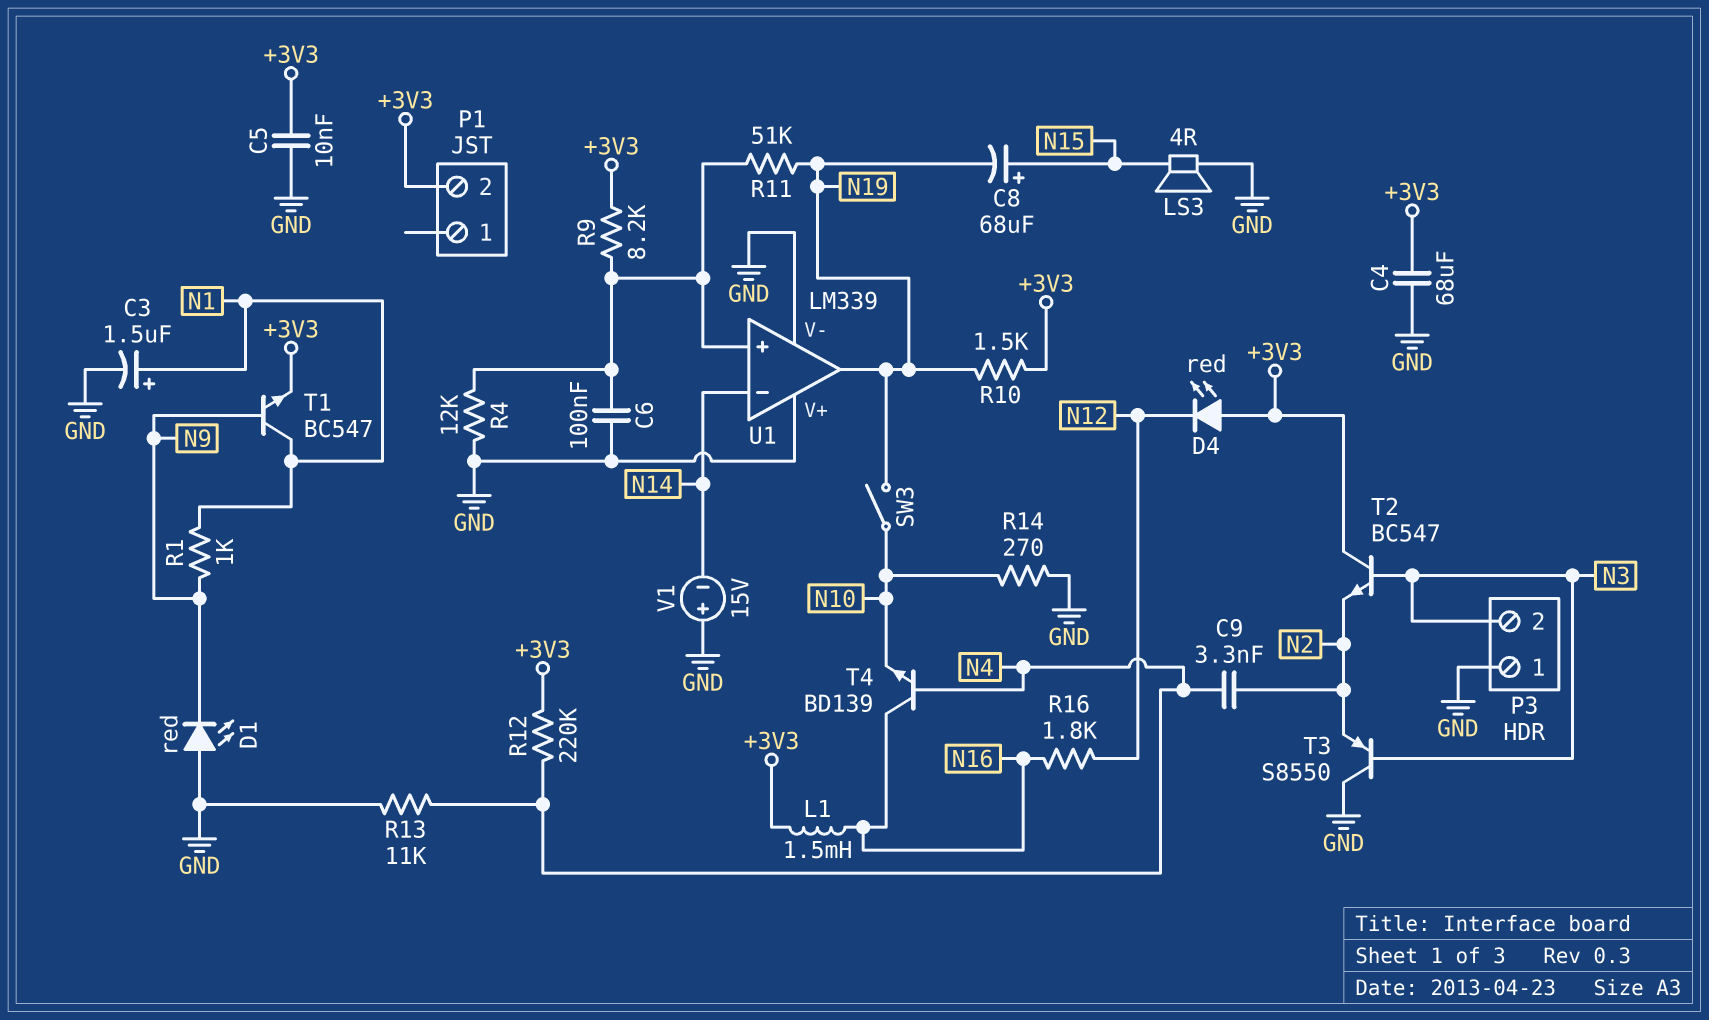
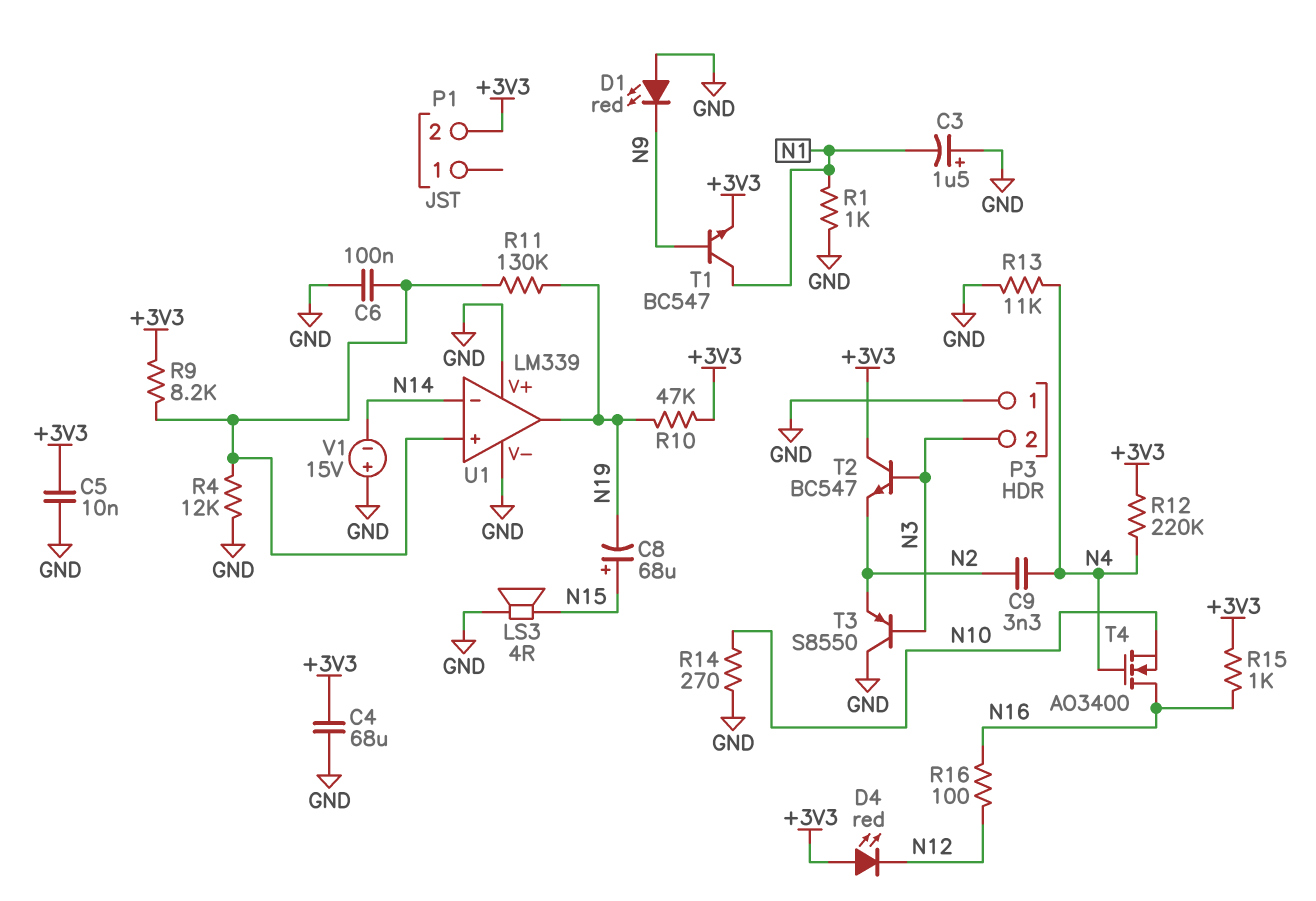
C3: 1.5uF (plus N1, minus GND) -> 1.5uF (plus GND, minus N1)
L1: 1.5mH (+3V3, N16) -> none
R1: 1k (N1, N9) -> 1k (GND, N1)
R10: 1.5k (+3V3, N19) -> 47k (+3V3, N19)
R11: 51k (N19, U1/in+) -> 130k (N19, U1/in+)
R15: none -> 1k (+3V3, N16)
R16: 1.8k (N12, N16) -> 100 (N12, N16)
SW3: switch (N10, N19) -> none
T4: NPN BD139 (B N4, C N16, E N10) -> NMOS AO3400 (G N4, D N16, S N10)

